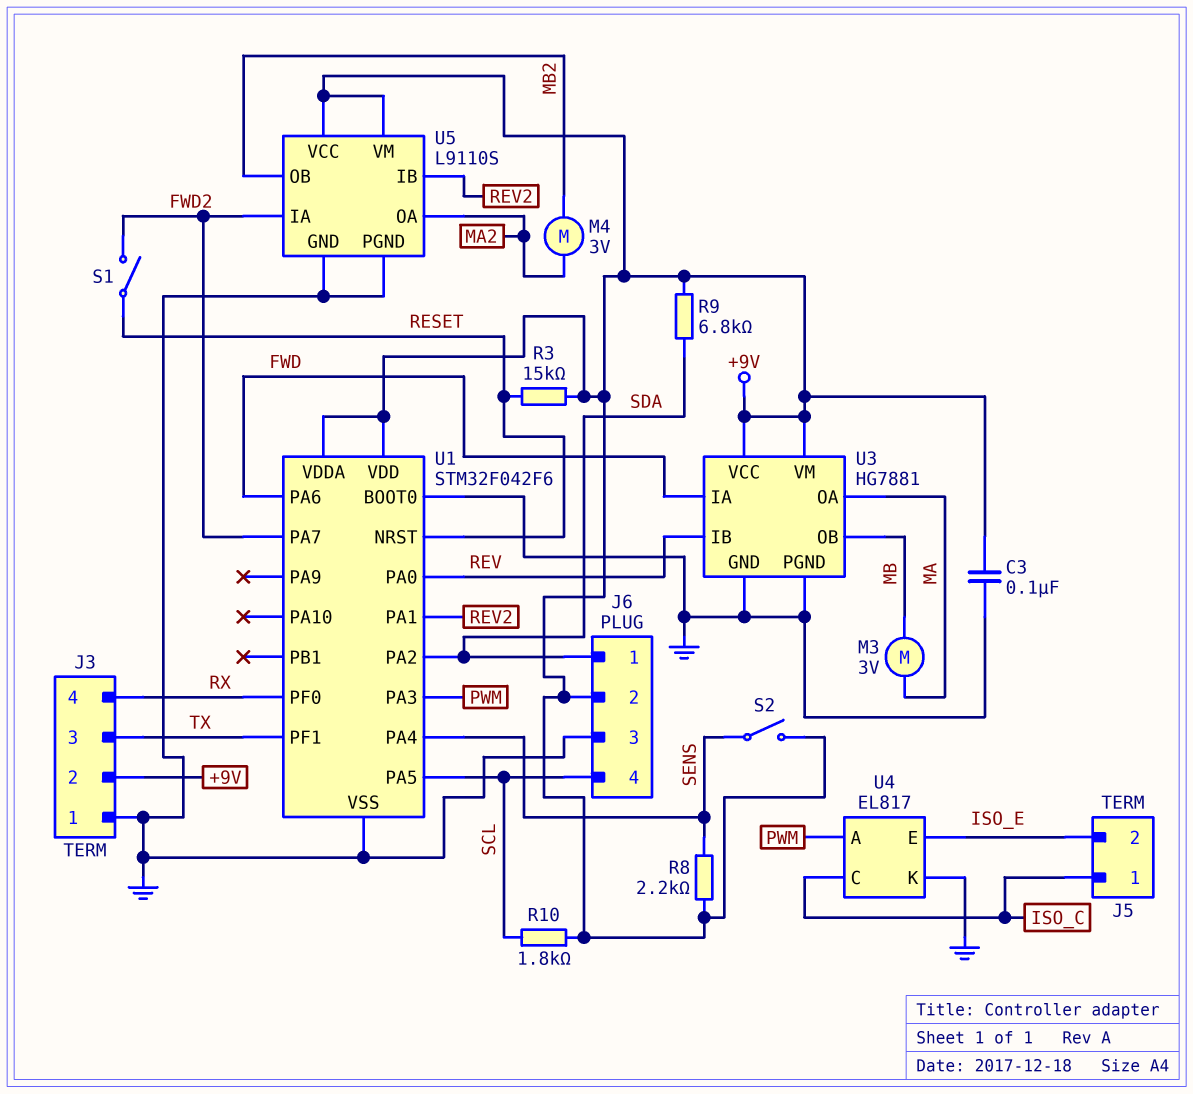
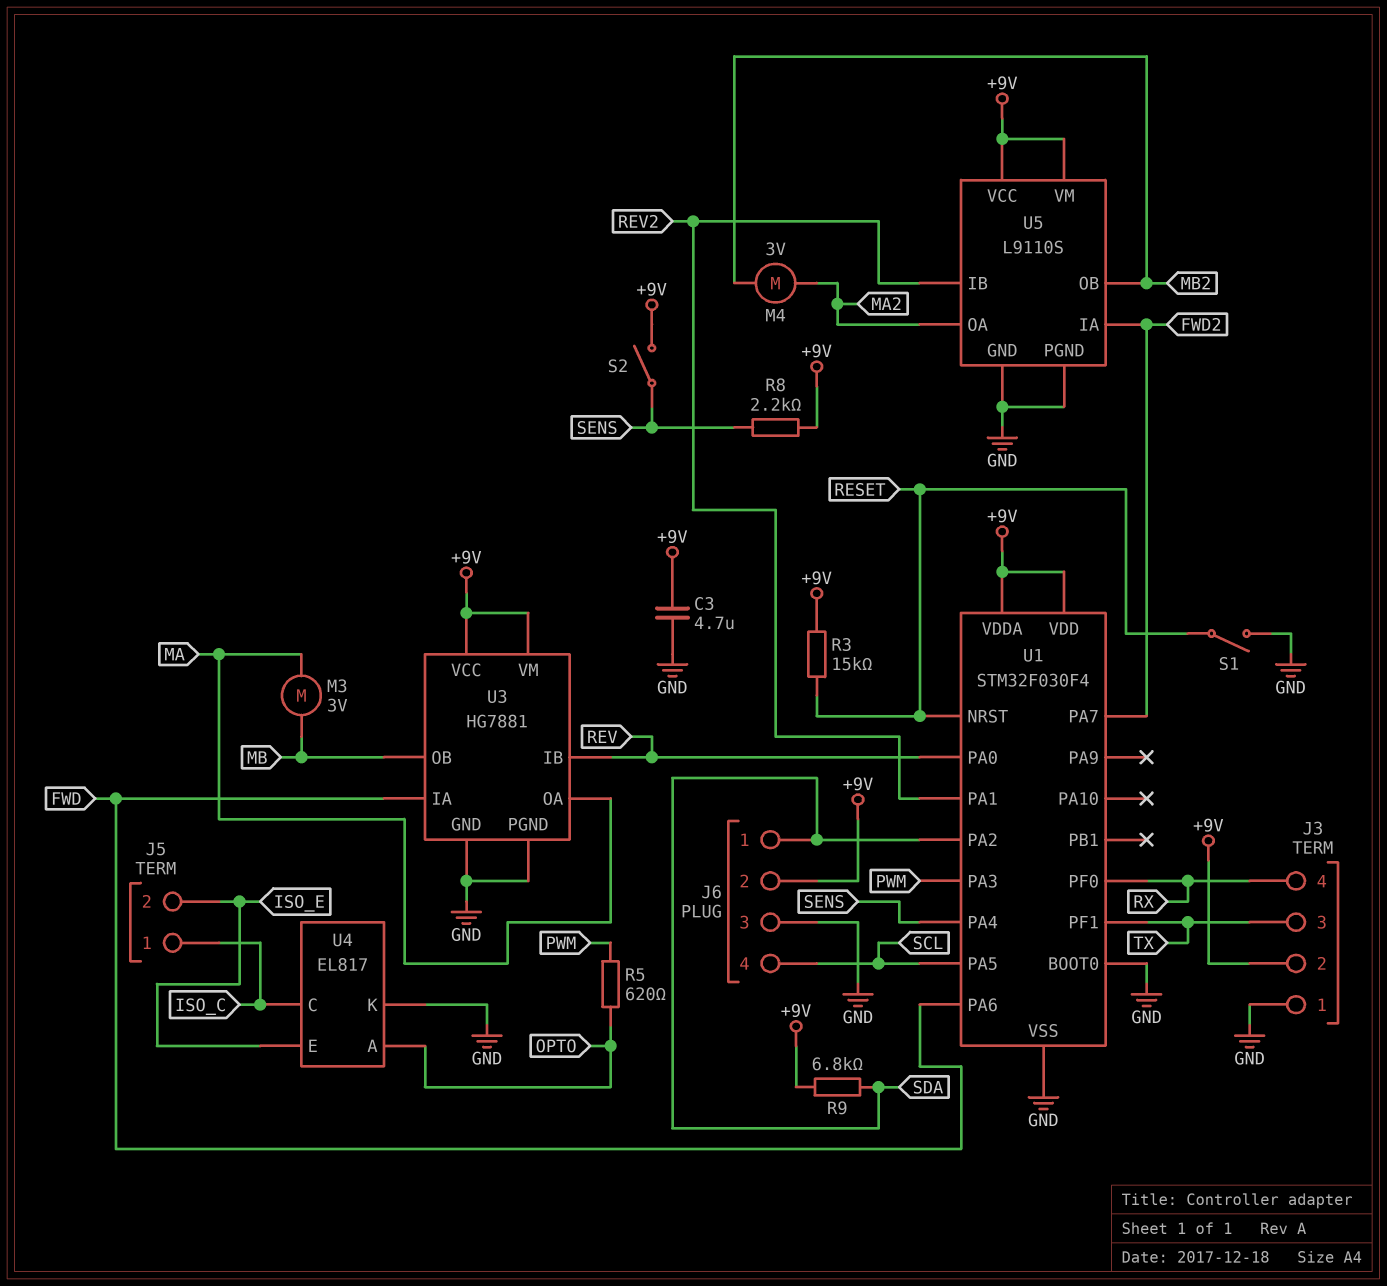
C3: 100nF (+9V, GND) -> 4.7uF (+9V, GND)
R5: none -> 620 (OPTO, PWM)
R10: 1.8k (+9V, SCL) -> none
S1: switch (FWD2, RESET) -> switch (GND, RESET)
U1: STM32F042F6 -> STM32F030F4
U4 pin A: PWM -> OPTO

